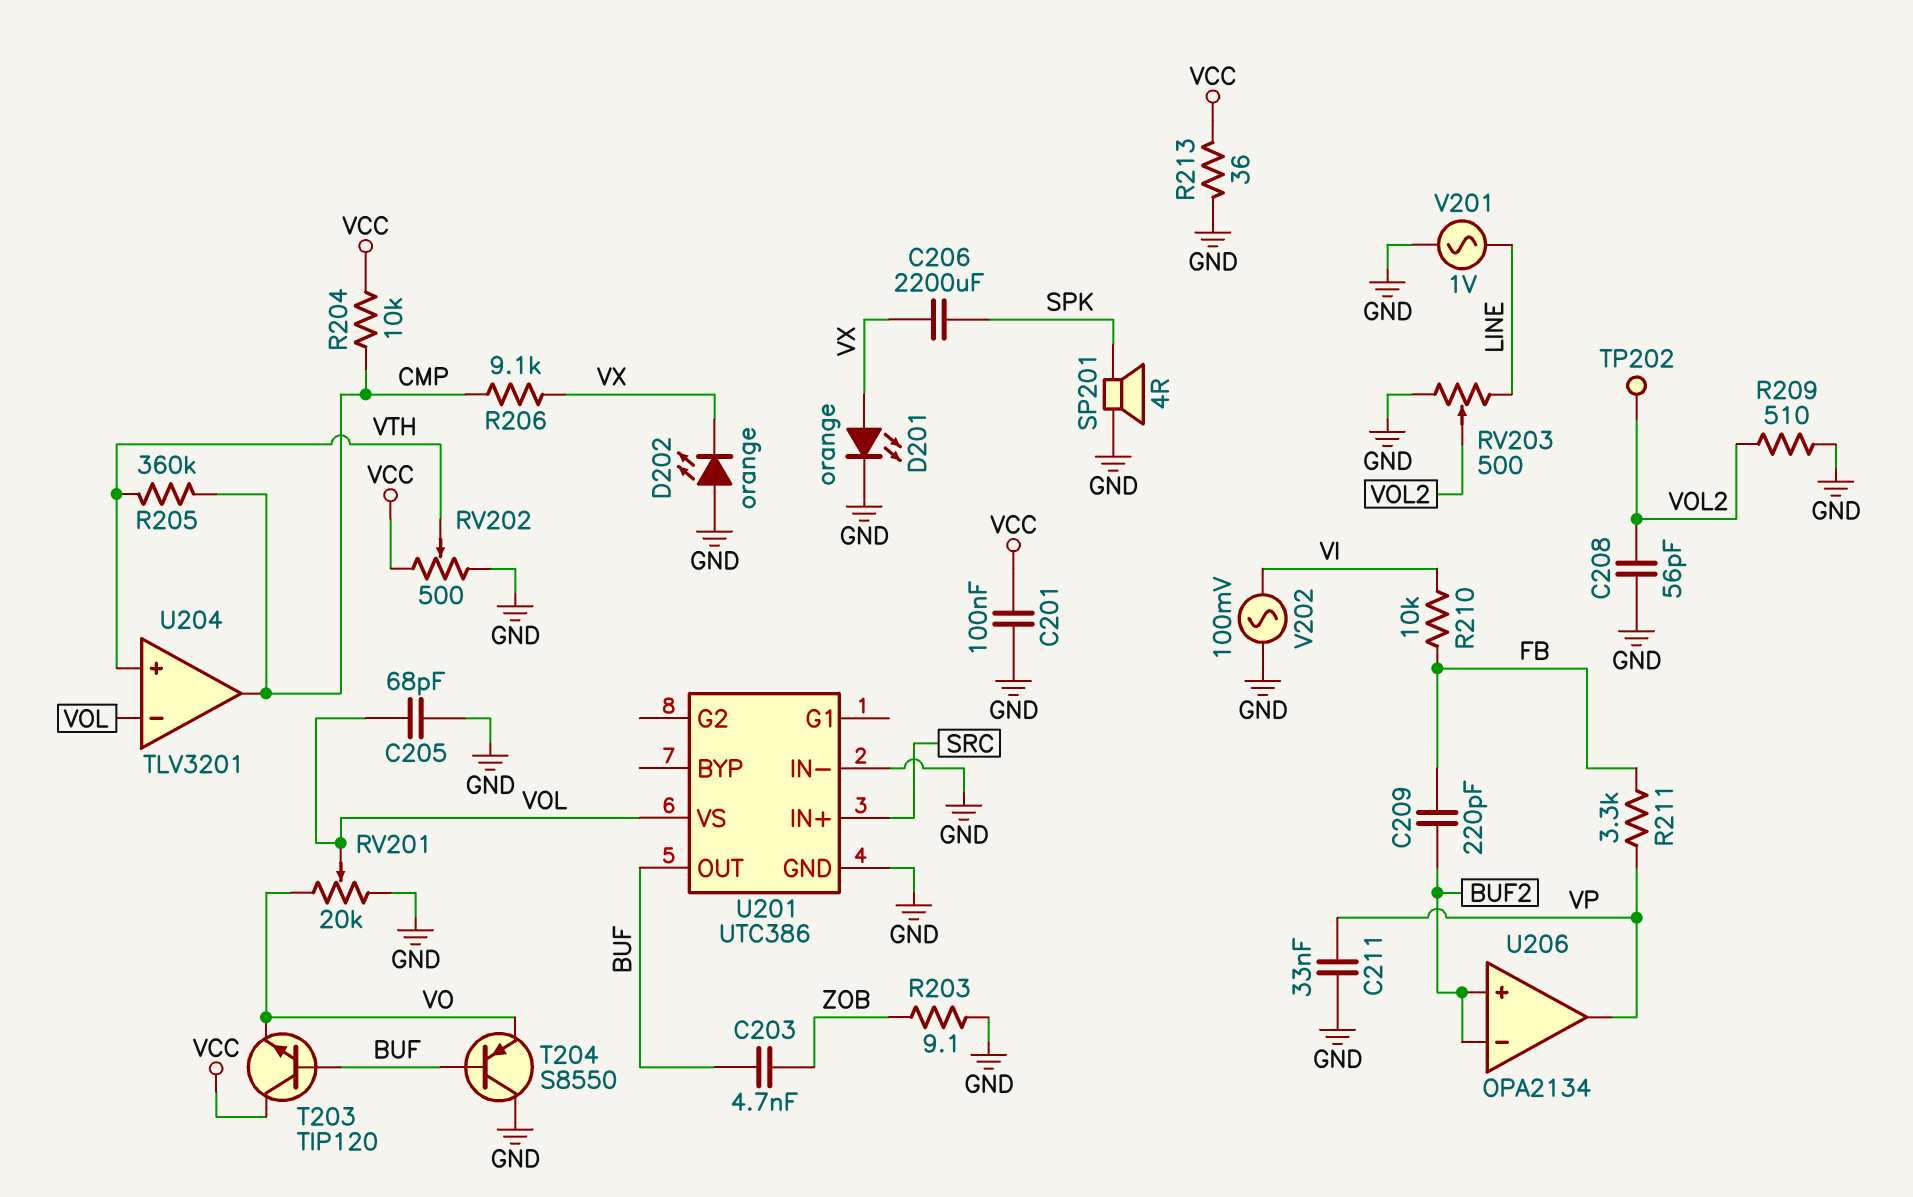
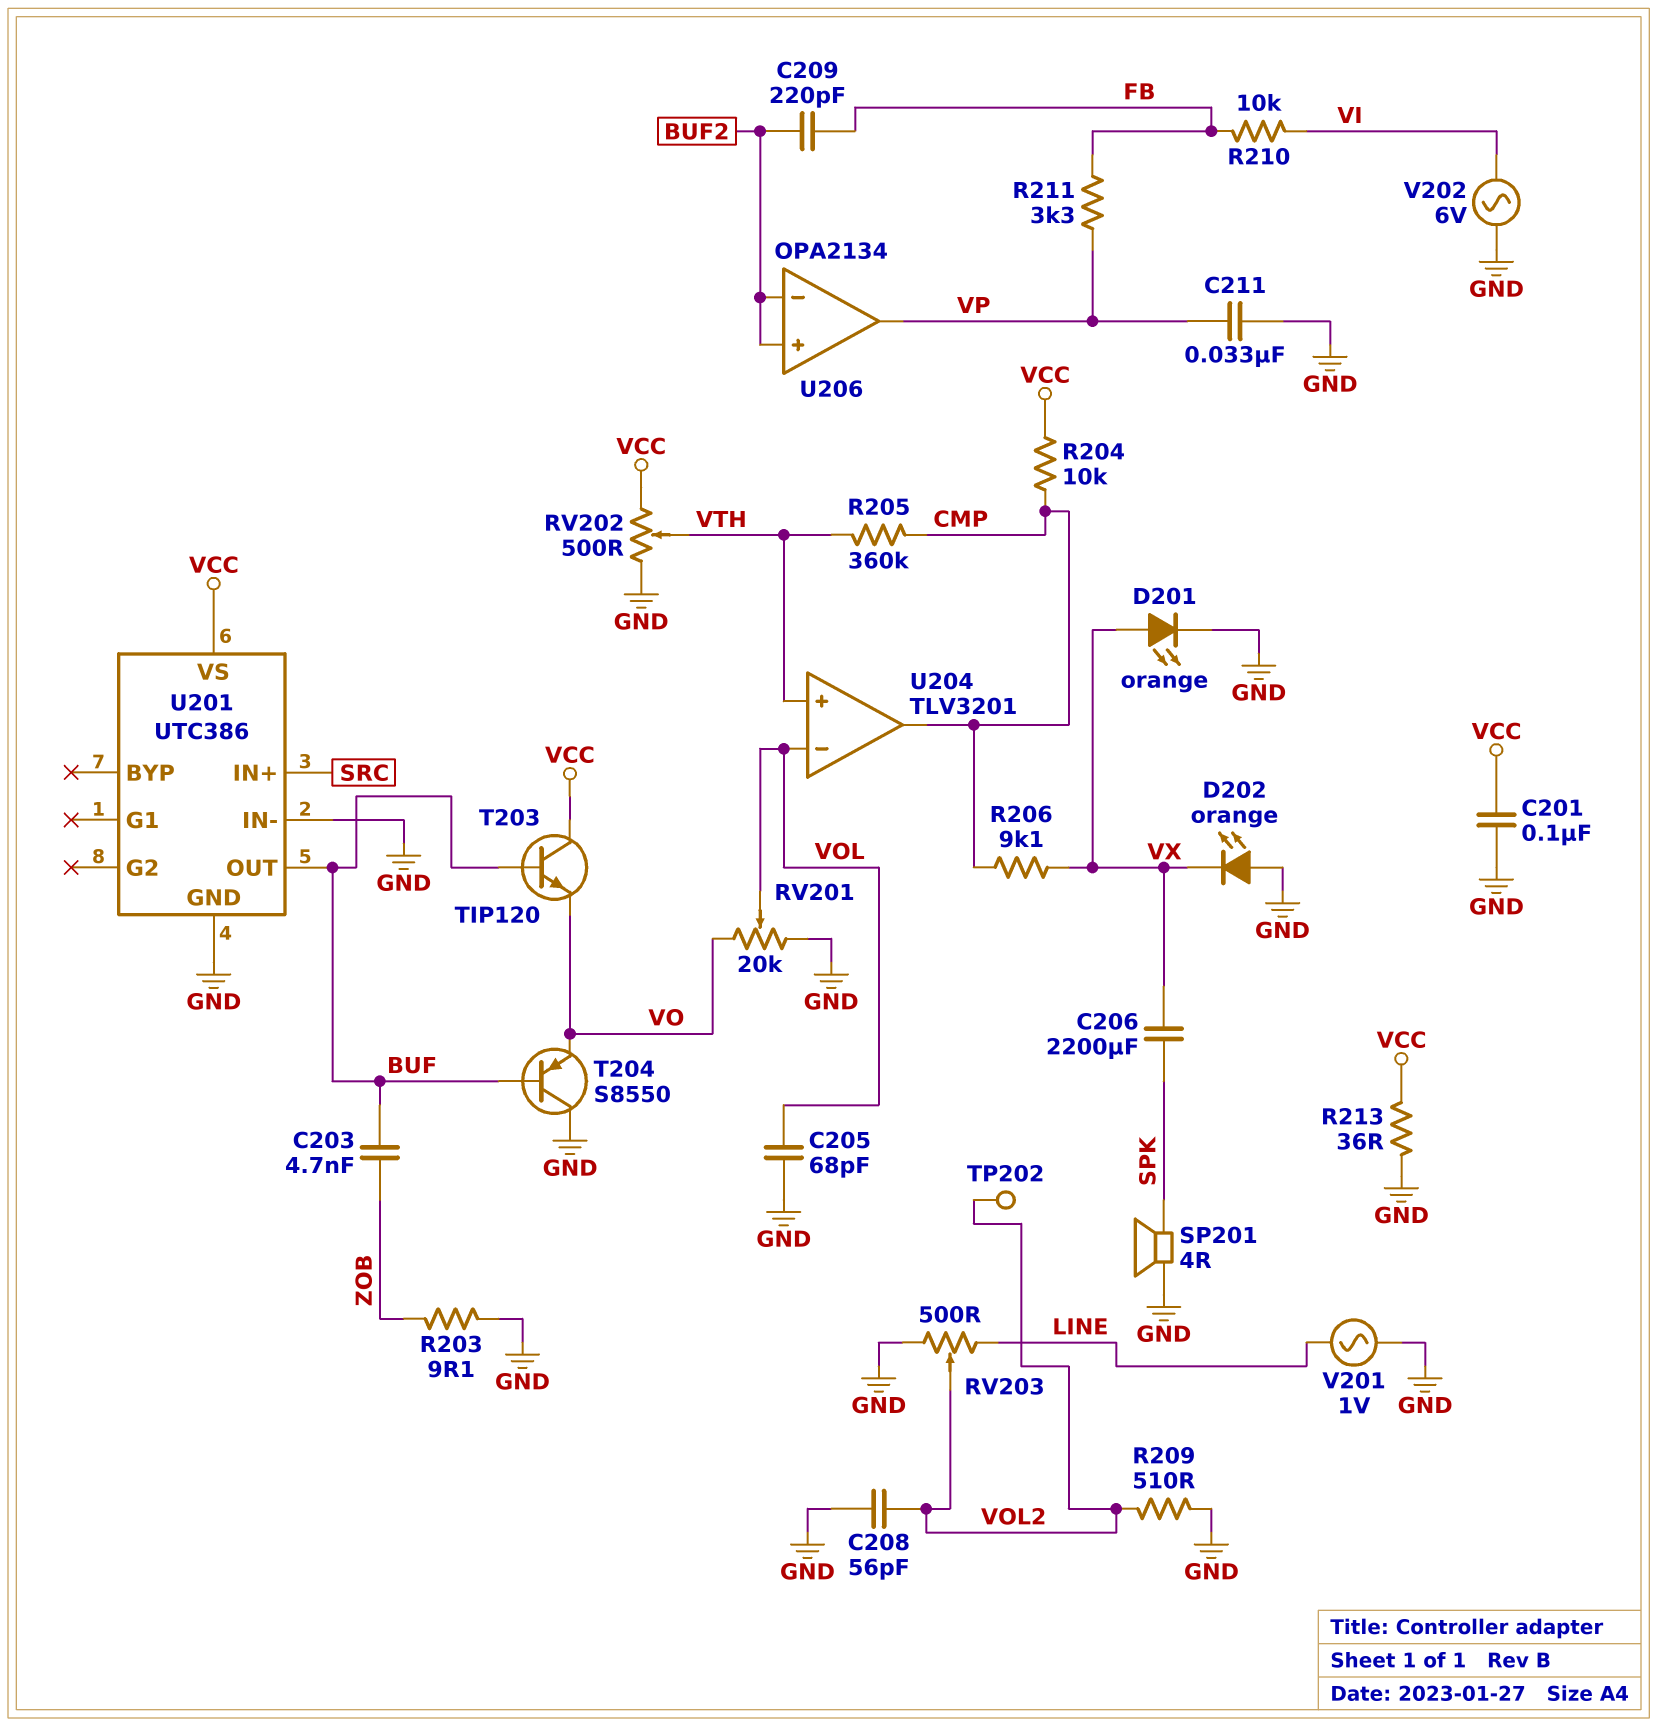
U201 pin VS: VOL -> VCC
V202: AC 100mV (GND, VI) -> AC 6V (GND, VI)

